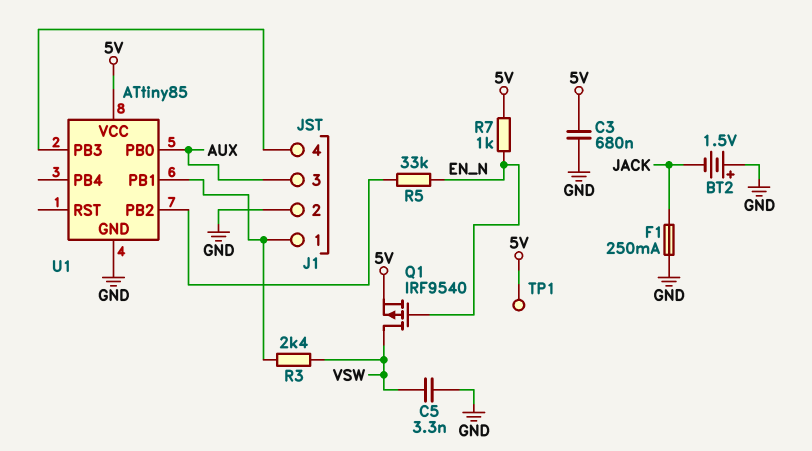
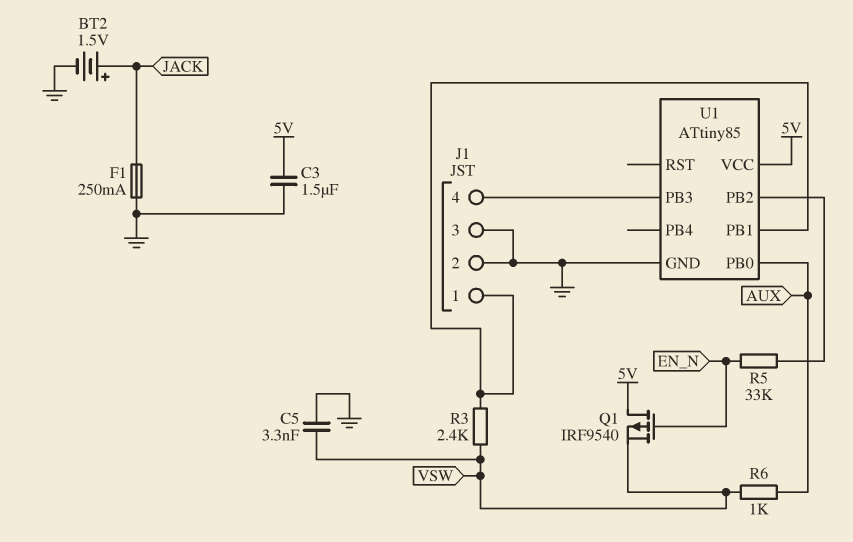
BT2: 1.5V (plus GND, minus JACK) -> 1.5V (plus JACK, minus GND)
C3: 680nF (5V, GND) -> 1.5uF (5V, GND)
J1 pin 3: AUX -> GND
Q1: PMOS IRF9540 (G EN_N, D VSW, S 5V) -> PMOS IRF9540 (G EN_N, D 5V, S VSW)
R6: none -> 1k (AUX, VSW)
R7: 1k (5V, EN_N) -> none
TP1: test point (5V) -> none

